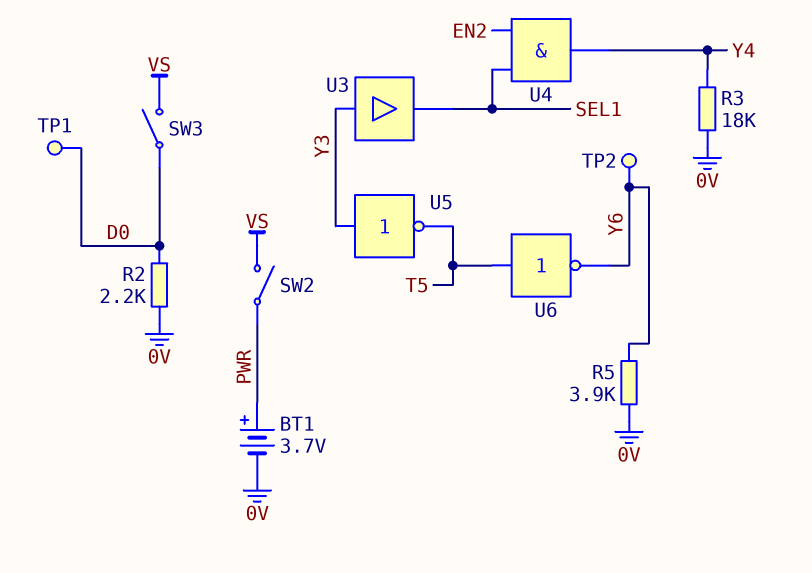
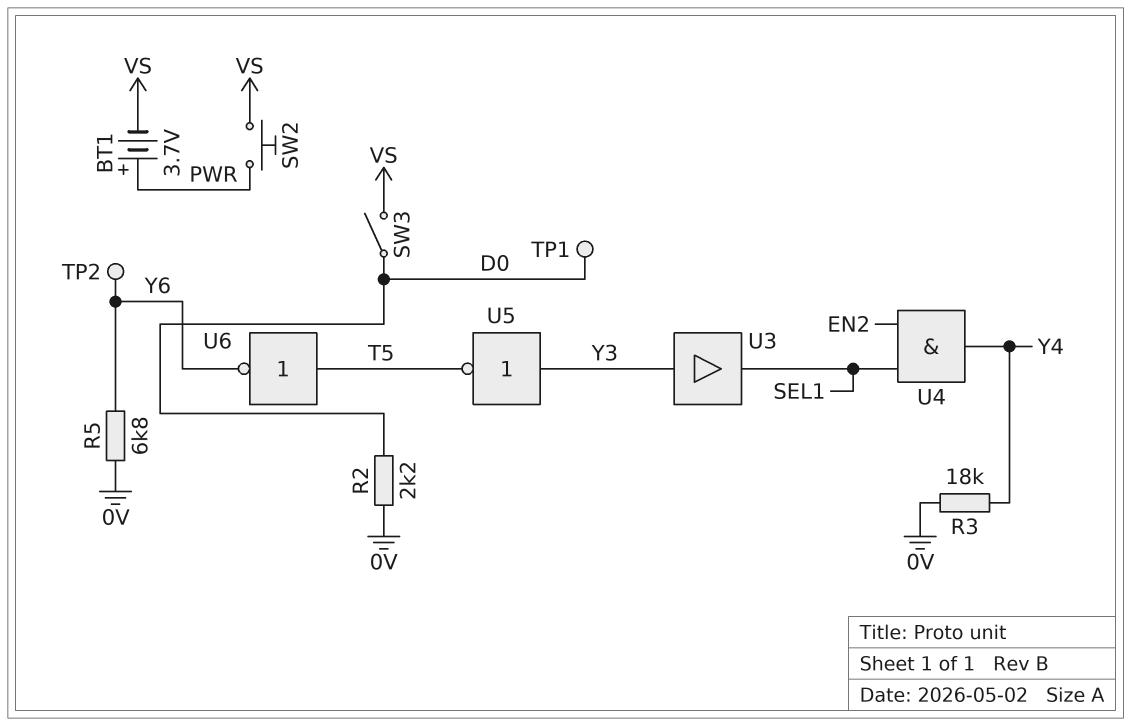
BT1: 3.7V (plus PWR, minus 0V) -> 3.7V (plus PWR, minus VS)
R5: 3.9k (0V, Y6) -> 6.8k (0V, Y6)
SW2: switch (PWR, VS) -> button (PWR, VS)

